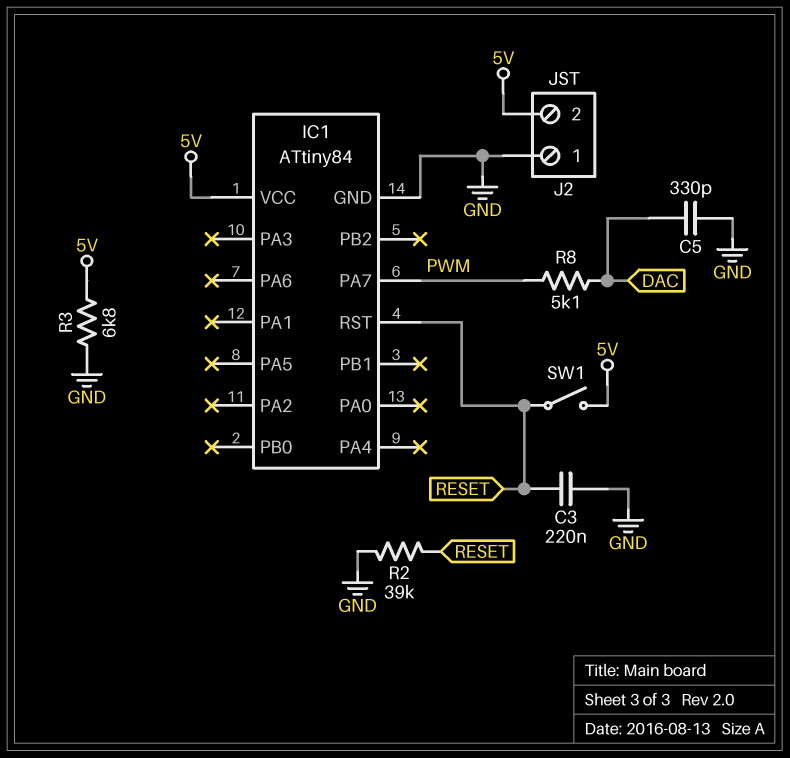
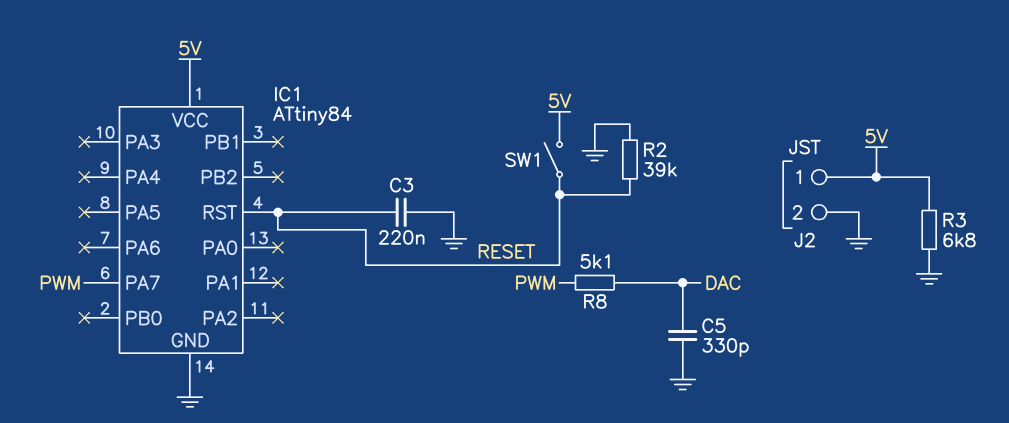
J2 pin 1: GND -> 5V
J2 pin 2: 5V -> GND

